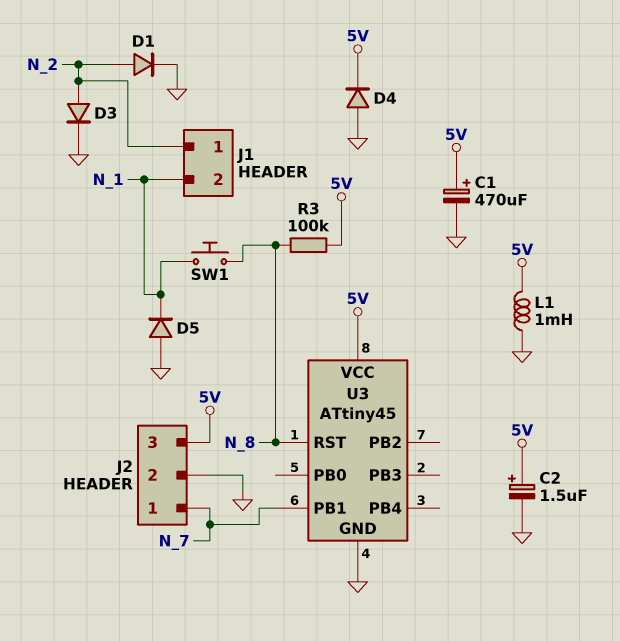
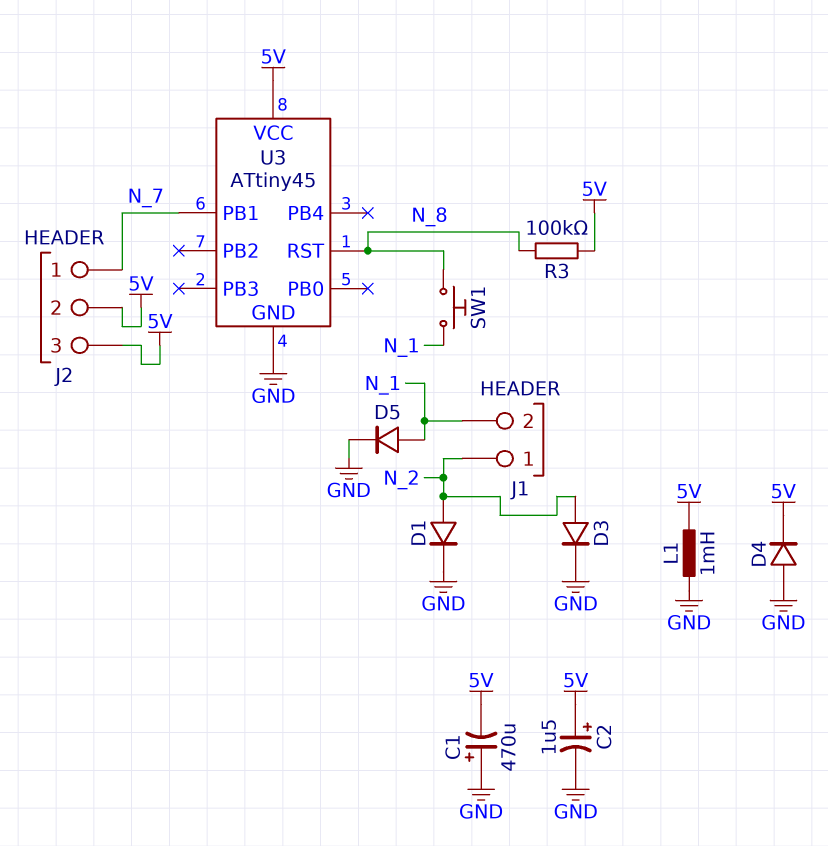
C1: 470uF (plus 5V, minus GND) -> 470uF (plus GND, minus 5V)
D5: diode (A GND, K N_1) -> diode (A N_1, K GND)
J2 pin 2: GND -> 5V

